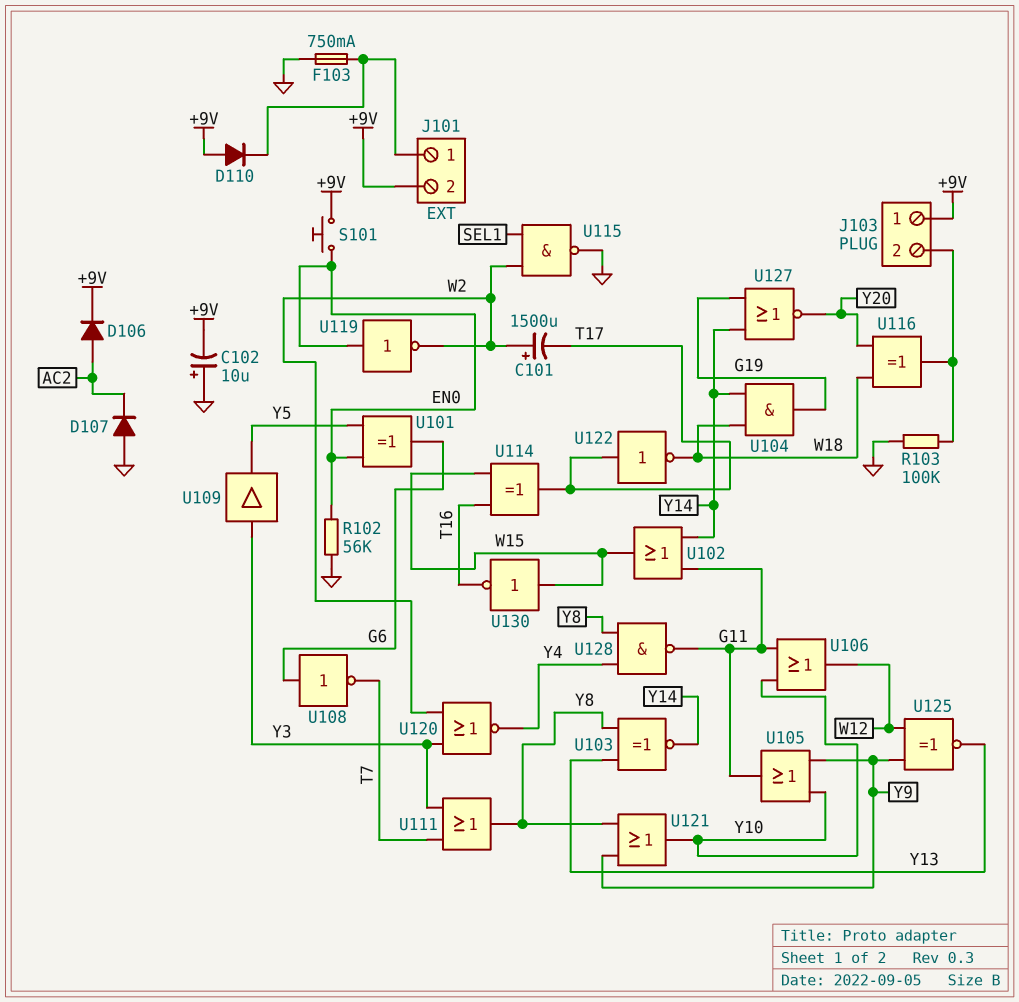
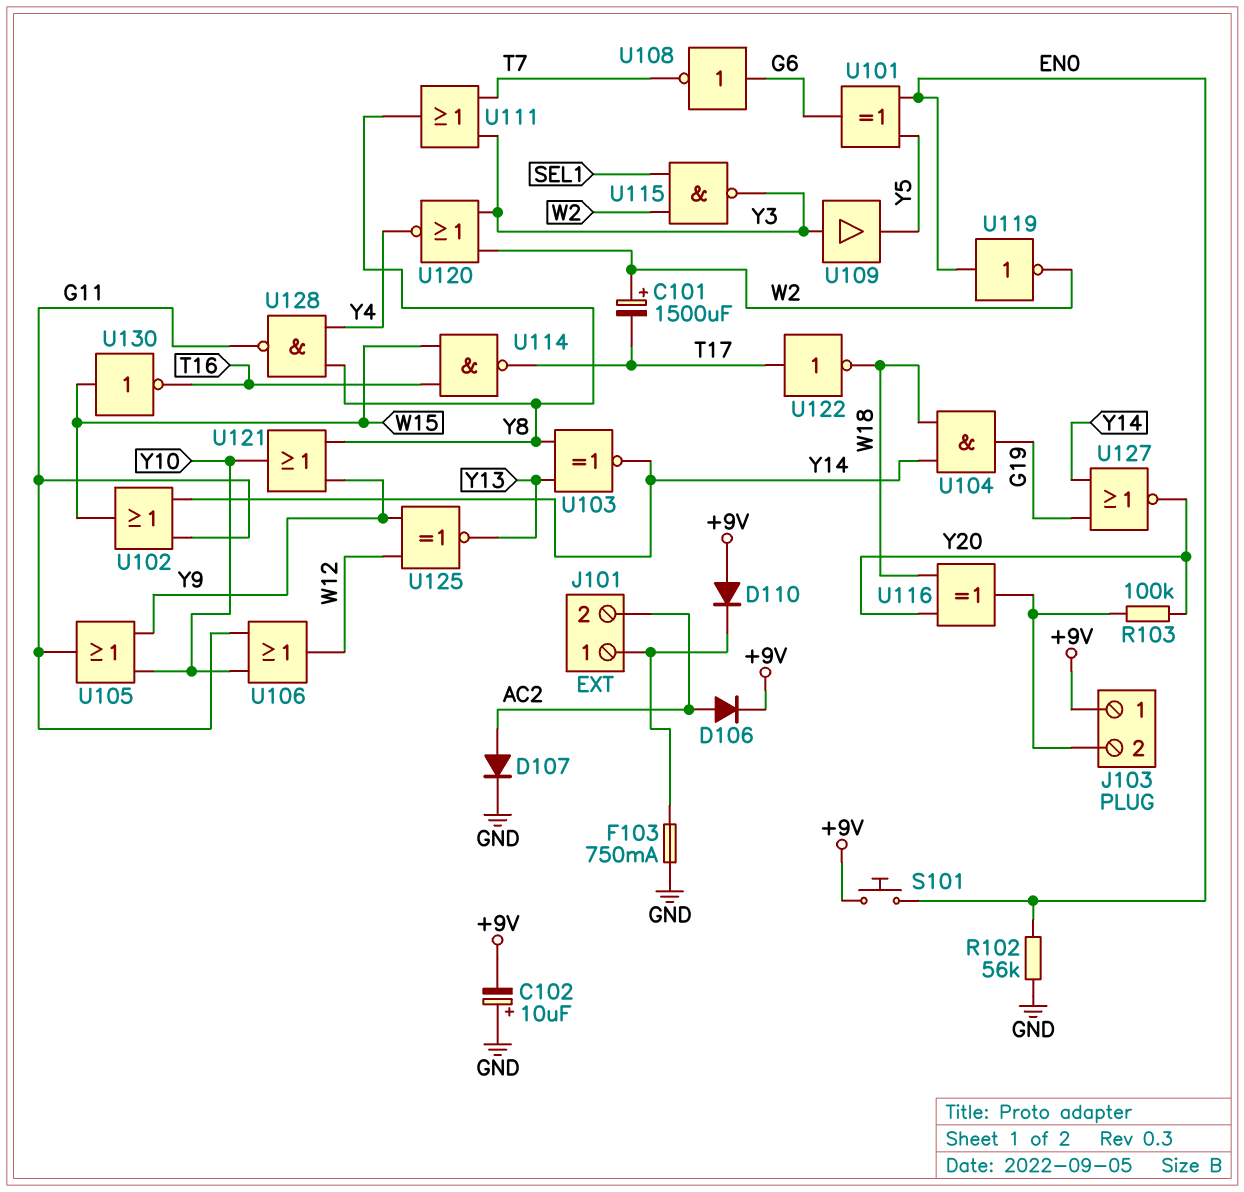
D107: diode (A GND, K AC2) -> diode (A AC2, K GND)
J101 pin 2: +9V -> AC2
R103: 100k (GND, J103/2) -> 100k (J103/2, Y20)
U114: XOR (in T16, in W15, out T17) -> NAND (in T16, in W15, out T17)
U115: NAND (in SEL1, in W2, out GND) -> NAND (in SEL1, in W2, out Y3)

